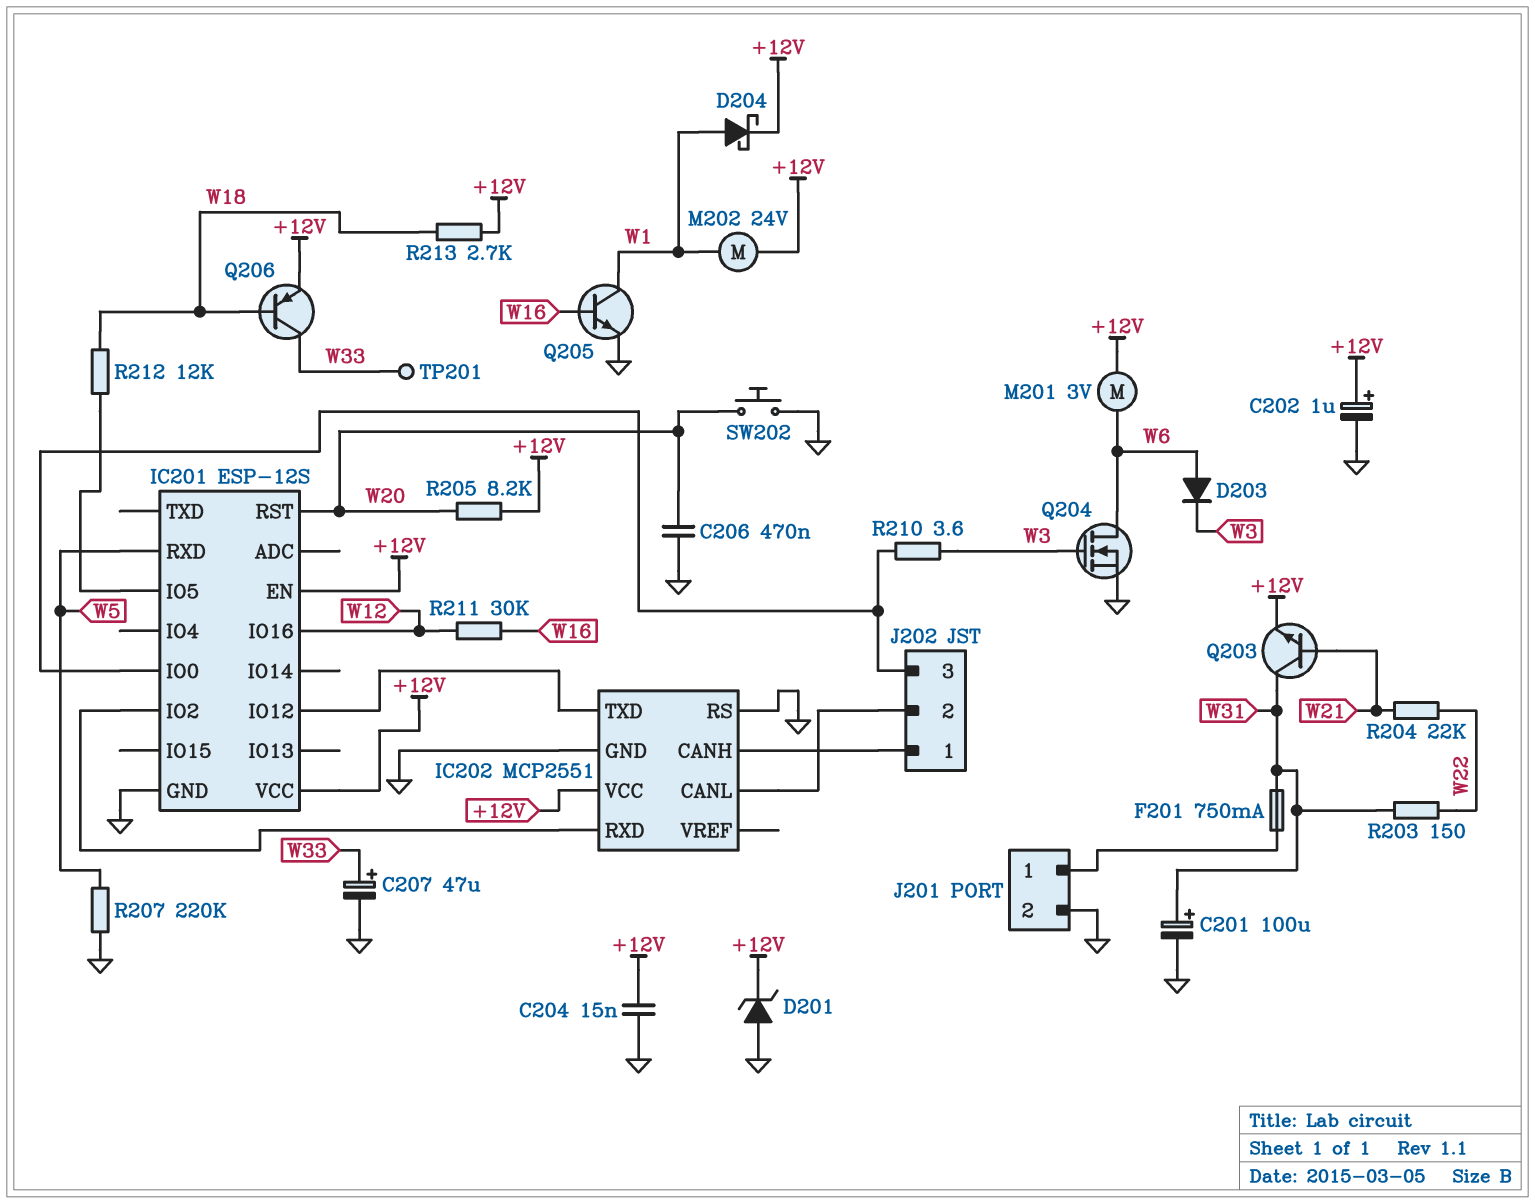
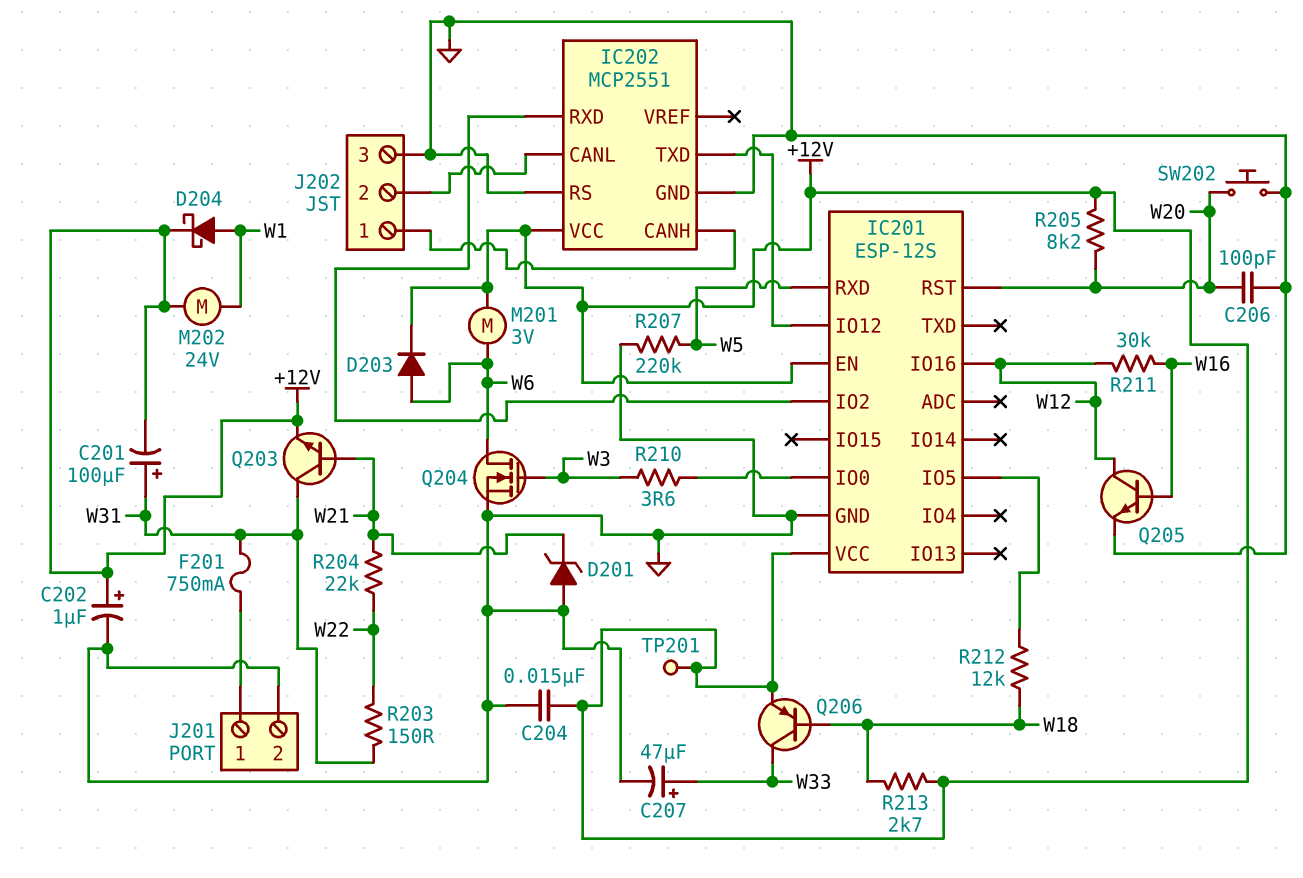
C201: 100uF (plus W31, minus GND) -> 100uF (plus W31, minus +12V)
C206: 470nF (GND, W20) -> 100pF (GND, W20)
D201: zener (A GND, K +12V) -> zener (A GND, K W21)
D203: diode (A W6, K W3) -> diode (A W6, K +12V)
J202 pin 3: IC201/IO0 -> GND
Q205: NPN (B W16, C W1, E GND) -> NPN (B W16, C W12, E GND)
TP201: test point (W33) -> test point (+12V)

